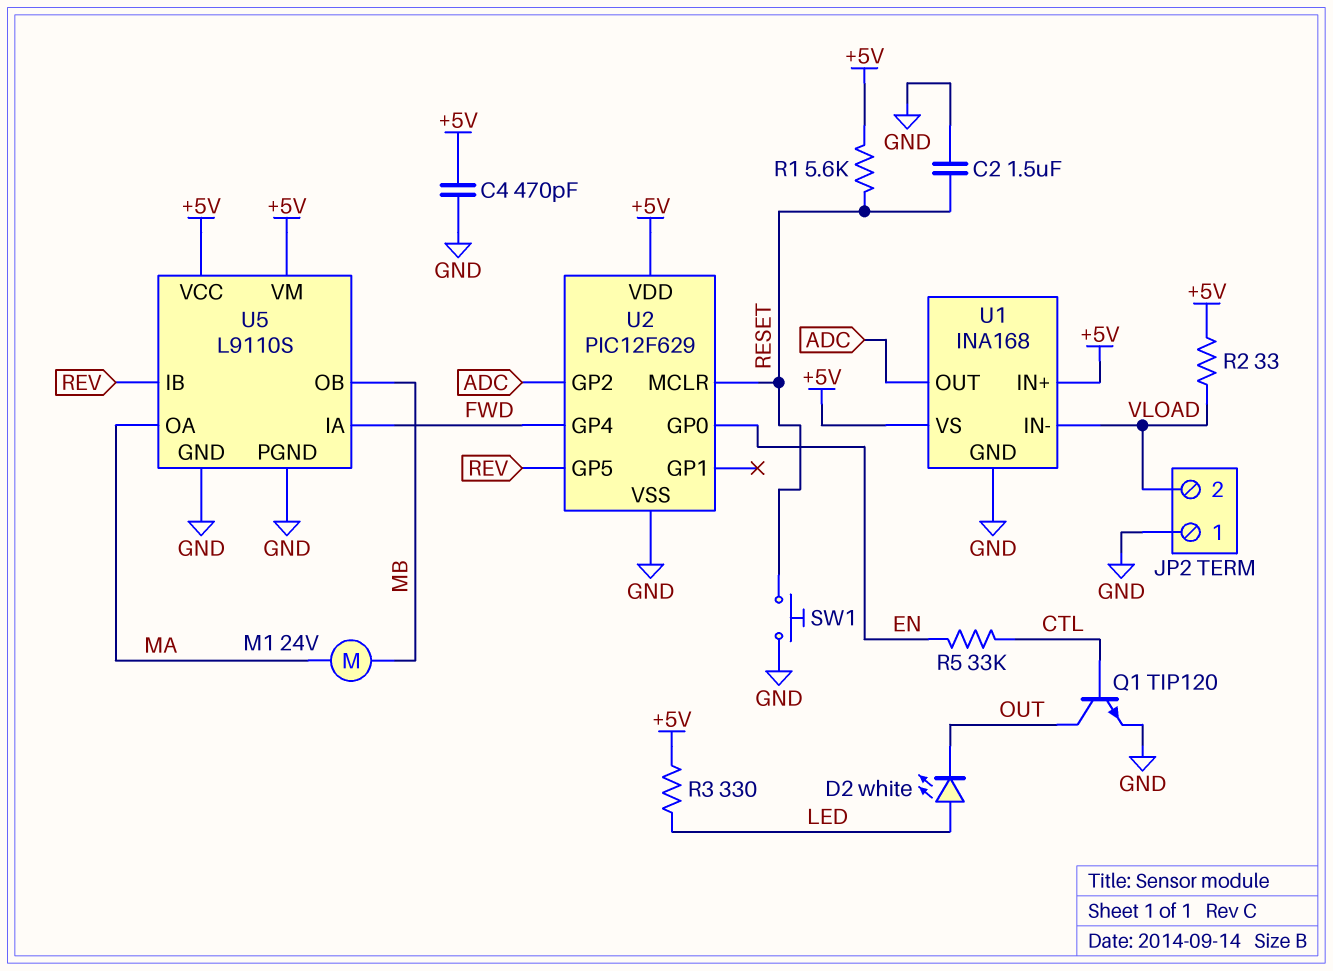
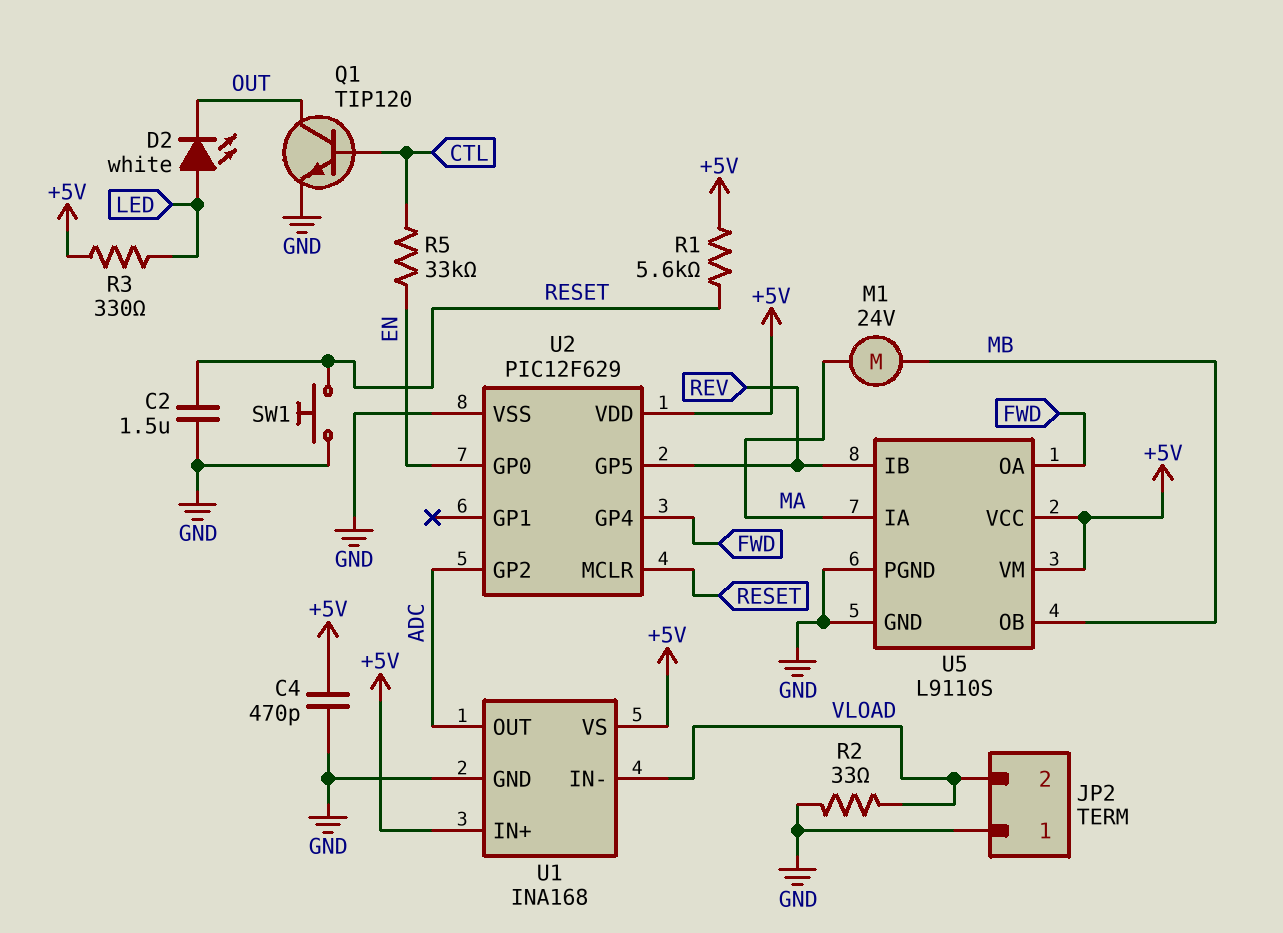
R2: 33 (+5V, VLOAD) -> 33 (GND, VLOAD)
U5 pin IA: FWD -> MA
U5 pin OA: MA -> FWD

